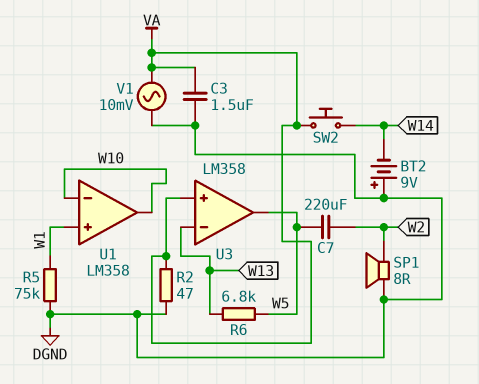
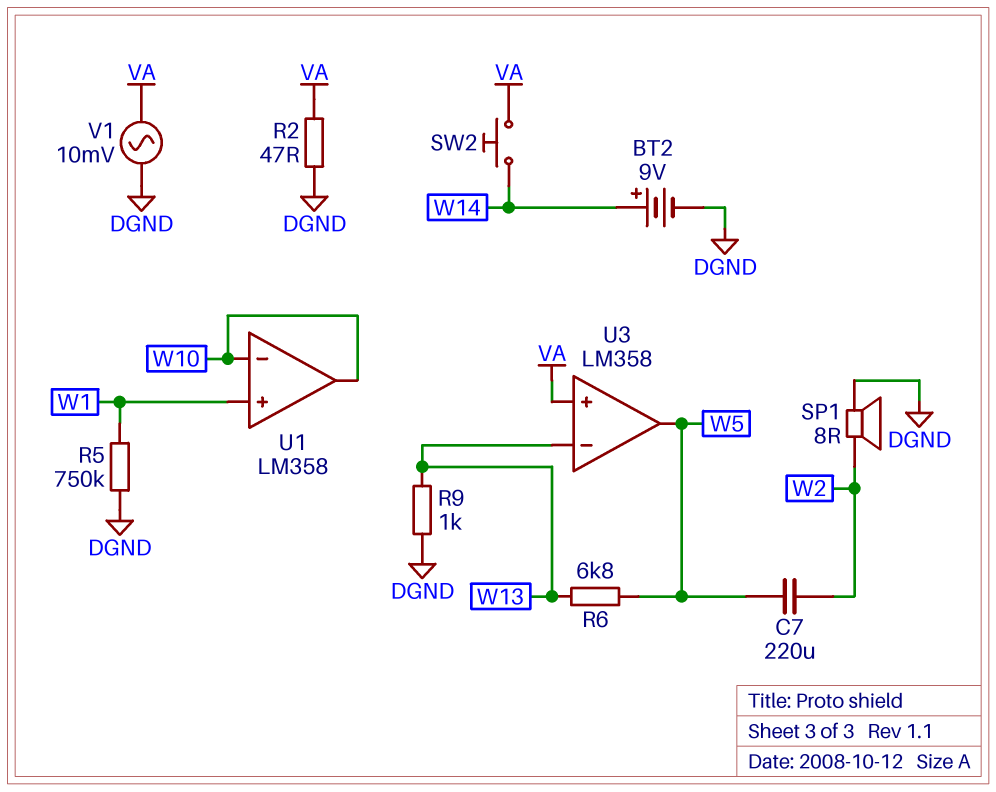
BT2: 9V (plus DGND, minus W14) -> 9V (plus W14, minus DGND)
C3: 1.5uF (DGND, VA) -> none
R5: 75k (DGND, W1) -> 750k (DGND, W1)
R9: none -> 1k (DGND, W13)

